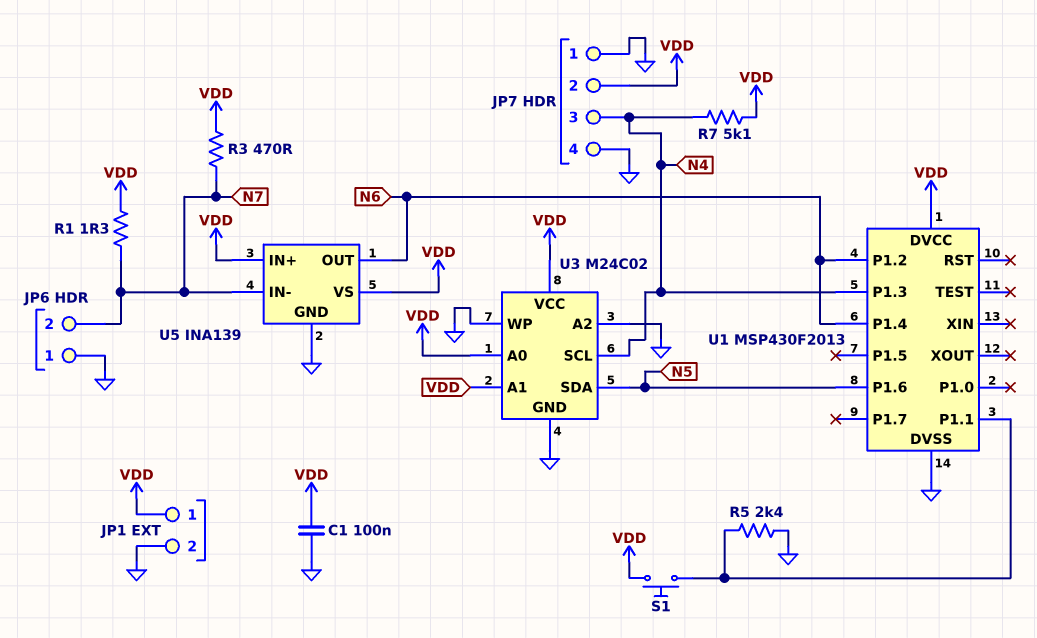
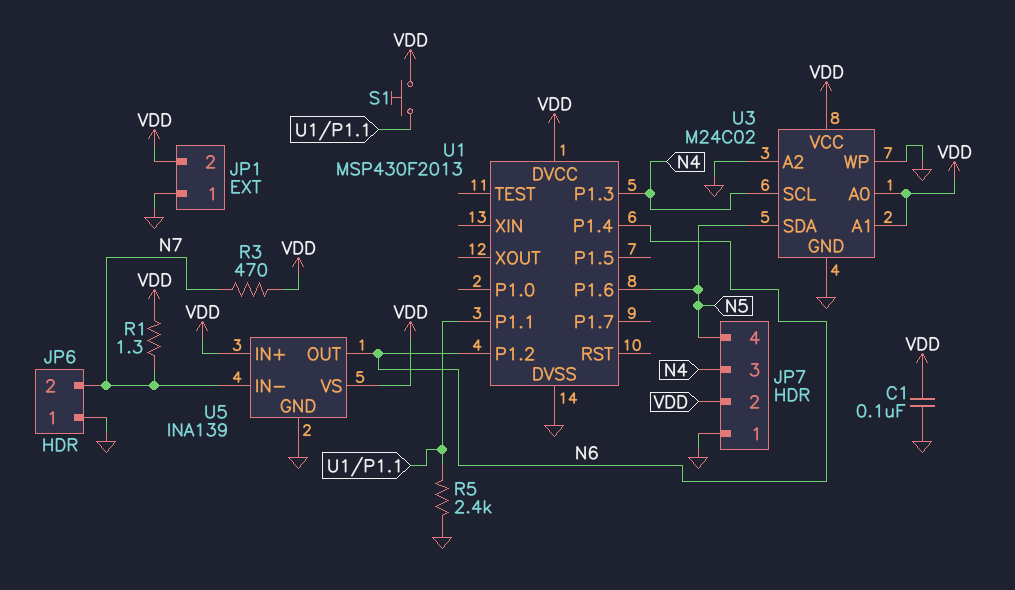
JP1 pin 1: VDD -> GND
JP1 pin 2: GND -> VDD
JP7 pin 4: GND -> N5
R7: 5.1k (N4, VDD) -> none

